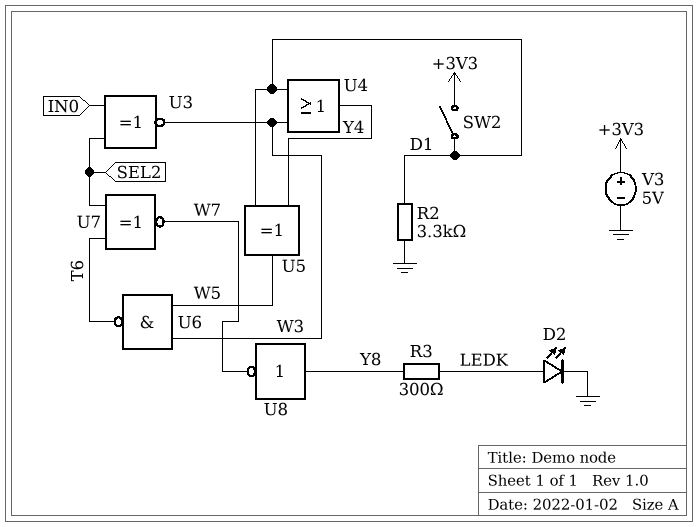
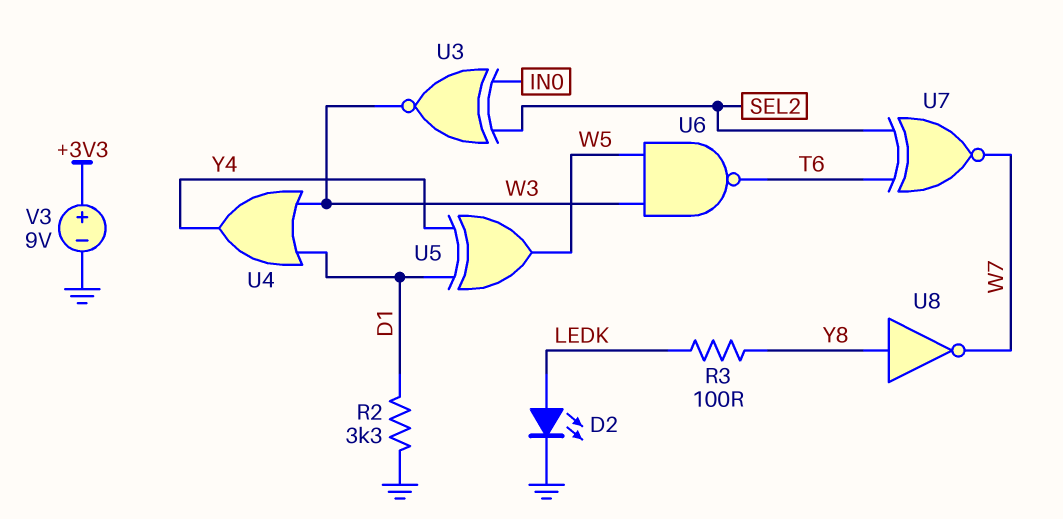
R3: 300 (LEDK, Y8) -> 100 (LEDK, Y8)
SW2: switch (+3V3, D1) -> none
V3: 5V (plus +3V3, minus GND) -> 9V (plus +3V3, minus GND)

